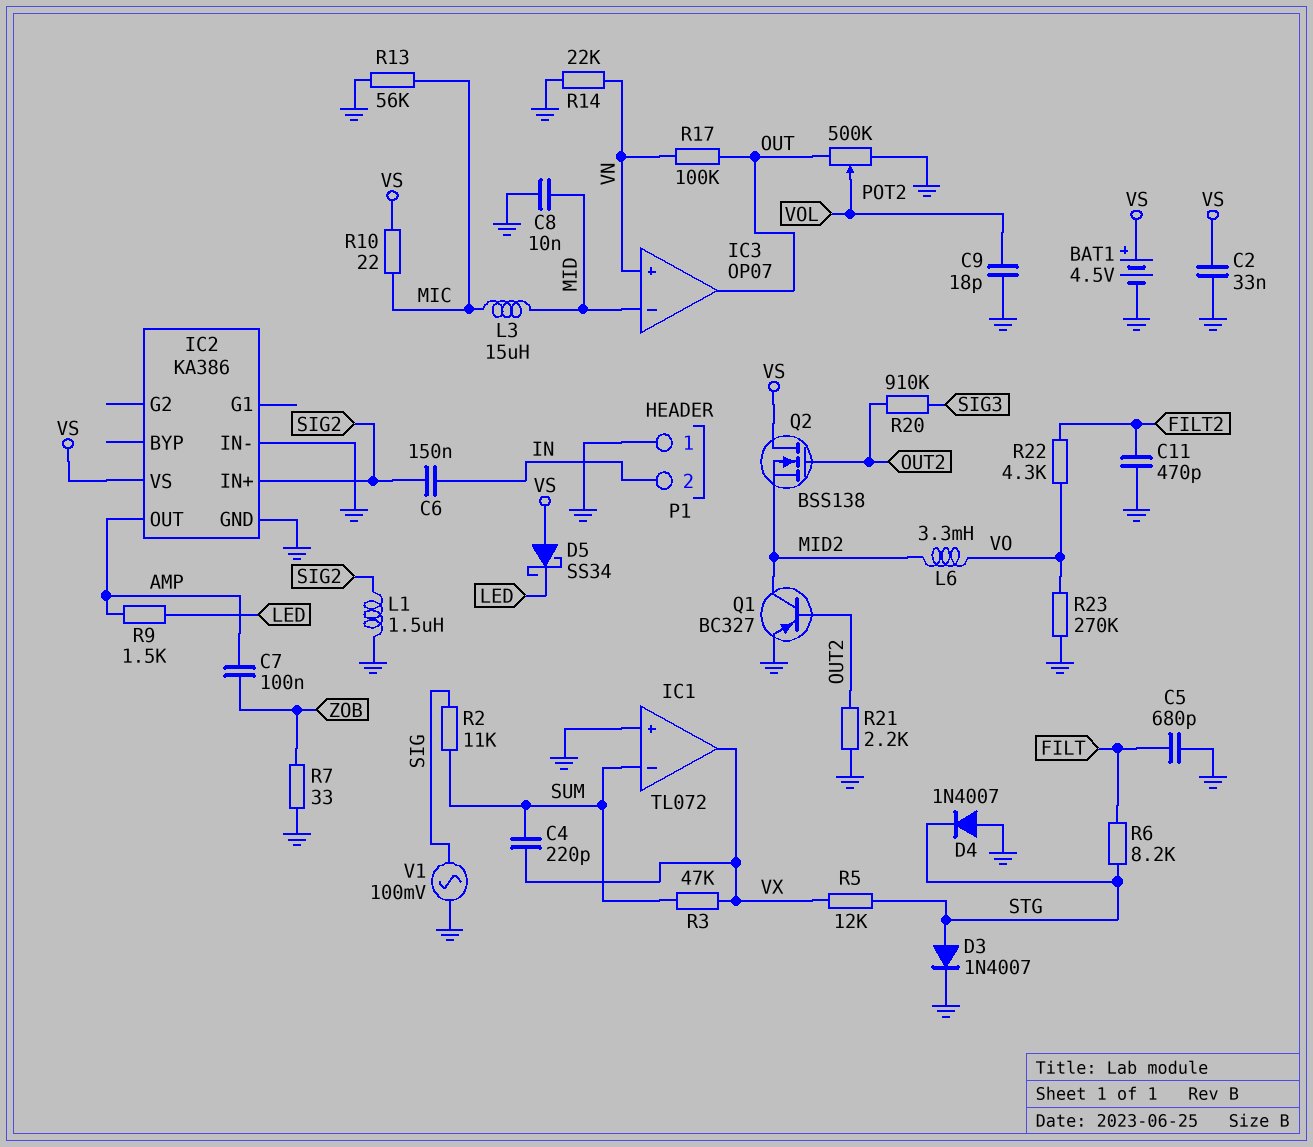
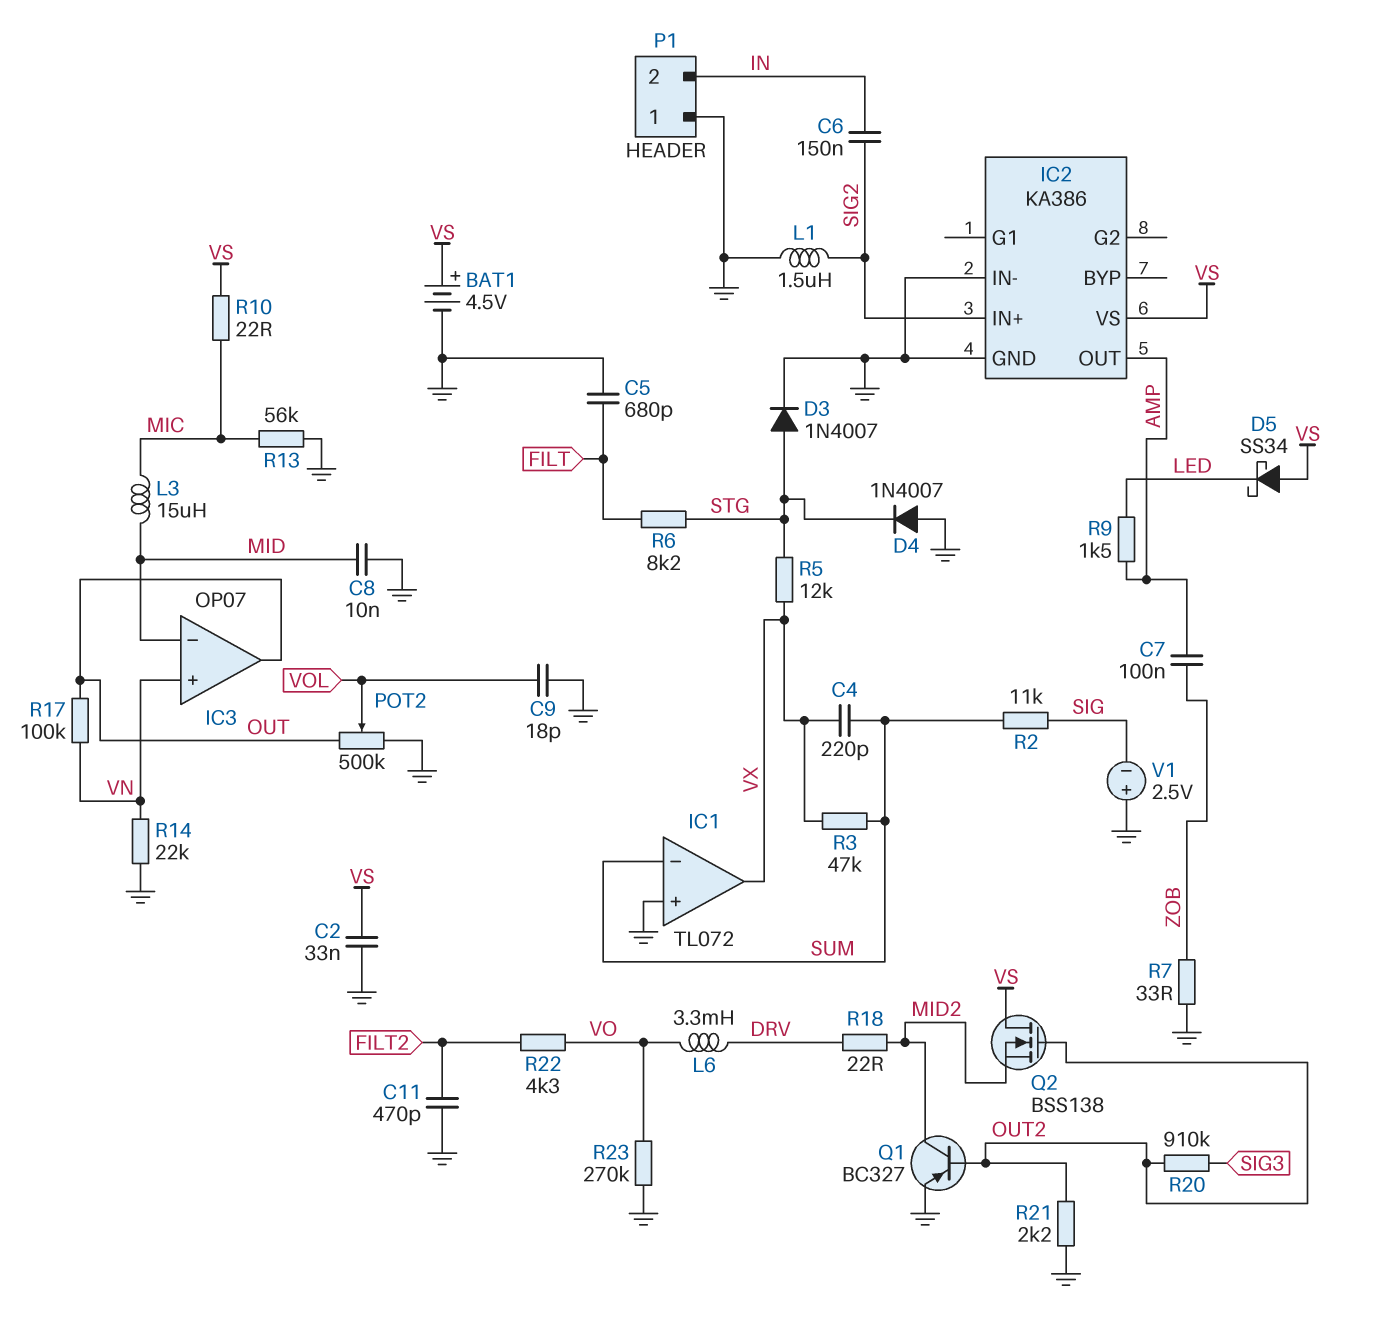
L6: 3.3mH (MID2, VO) -> 3.3mH (DRV, VO)
R18: none -> 22 (DRV, MID2)
V1: AC 100mV (GND, SIG) -> 2.5V (plus GND, minus SIG)

